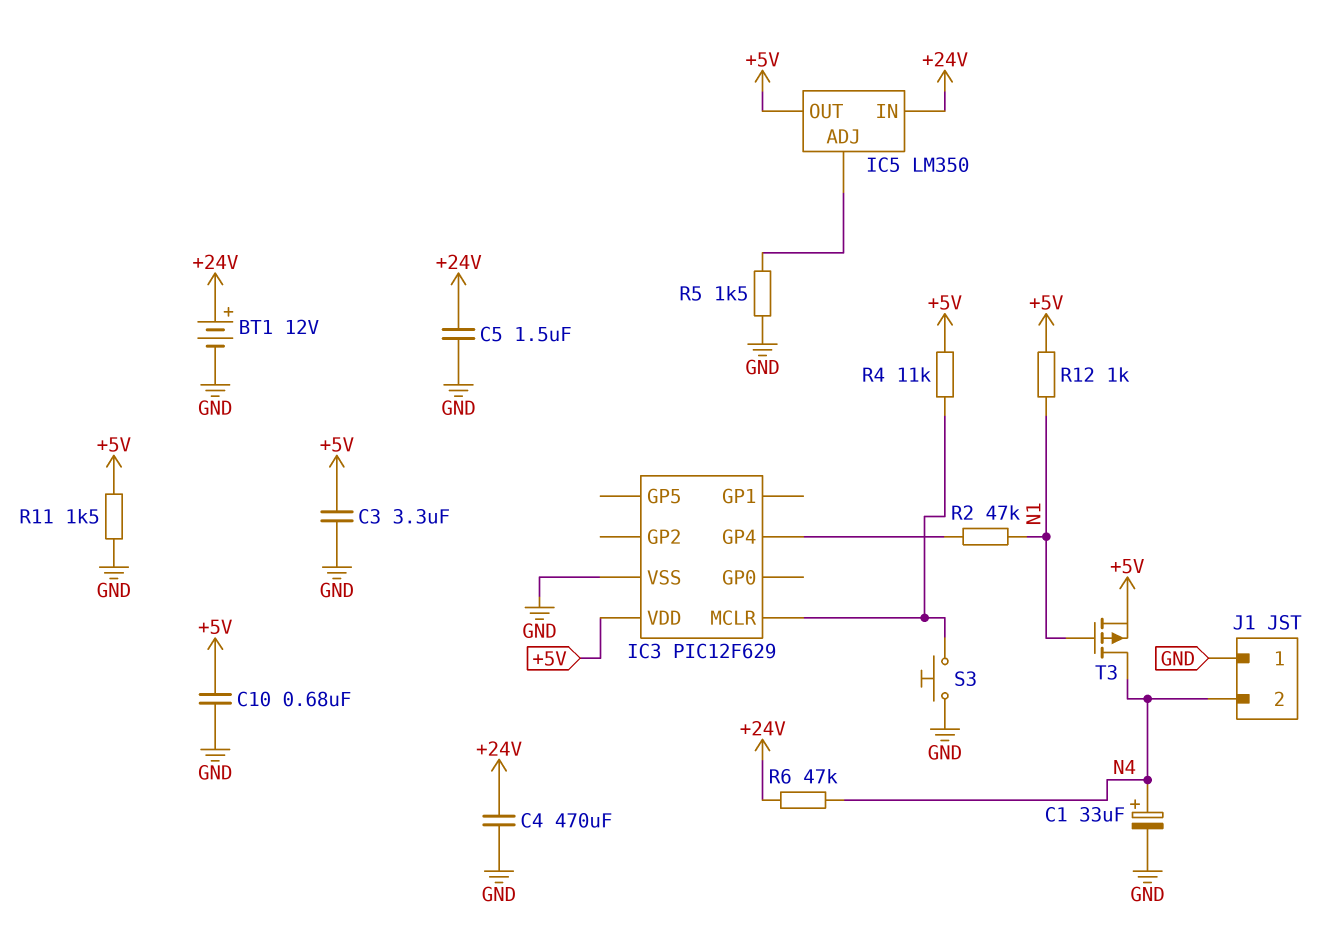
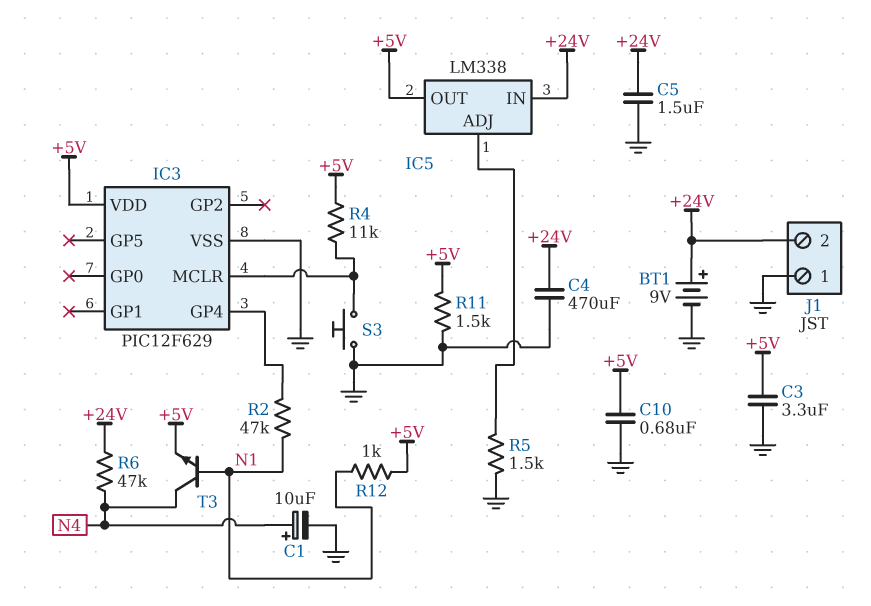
BT1: 12V (plus +24V, minus GND) -> 9V (plus +24V, minus GND)
C1: 33uF (plus N4, minus GND) -> 10uF (plus N4, minus GND)
IC5: LM350 -> LM338
J1 pin 2: N4 -> +24V
T3: PMOS (G N1, D N4, S +5V) -> NPN (B N1, C N4, E +5V)

